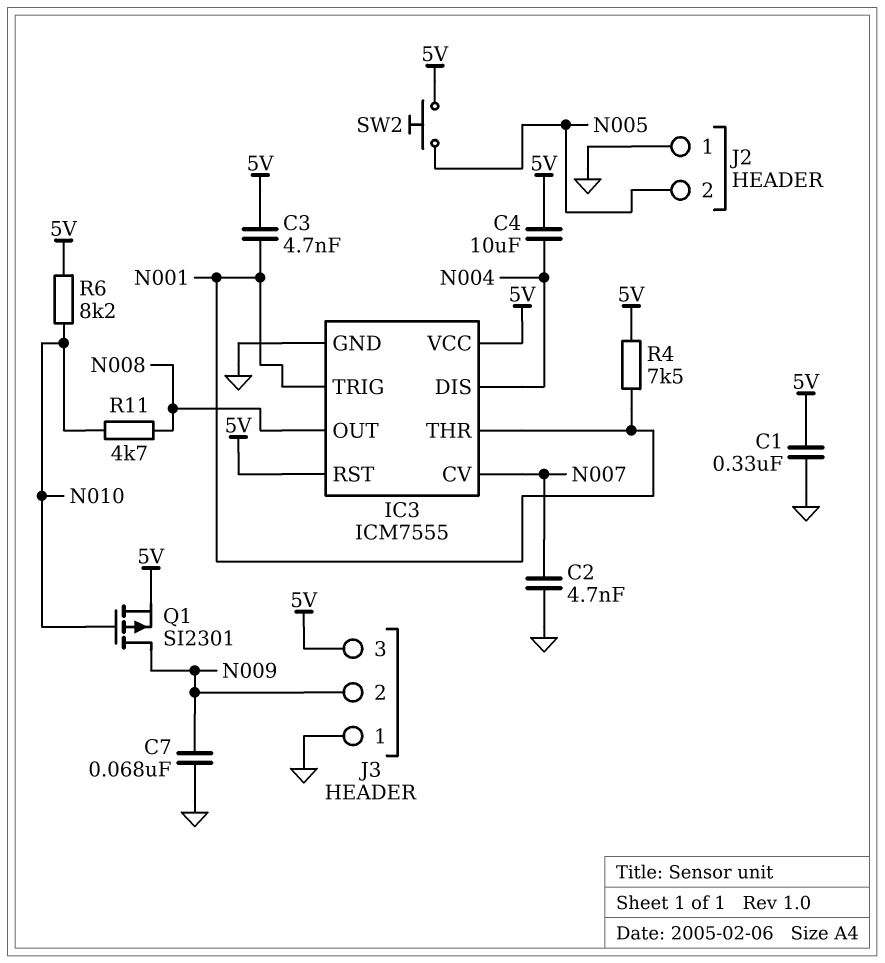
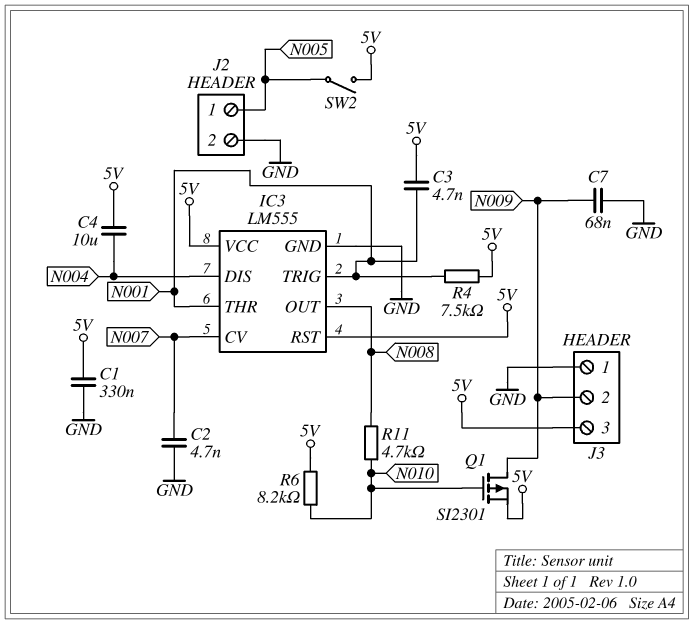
IC3: ICM7555 -> LM555
J2 pin 1: GND -> N005
J2 pin 2: N005 -> GND
SW2: button (5V, N005) -> switch (5V, N005)

